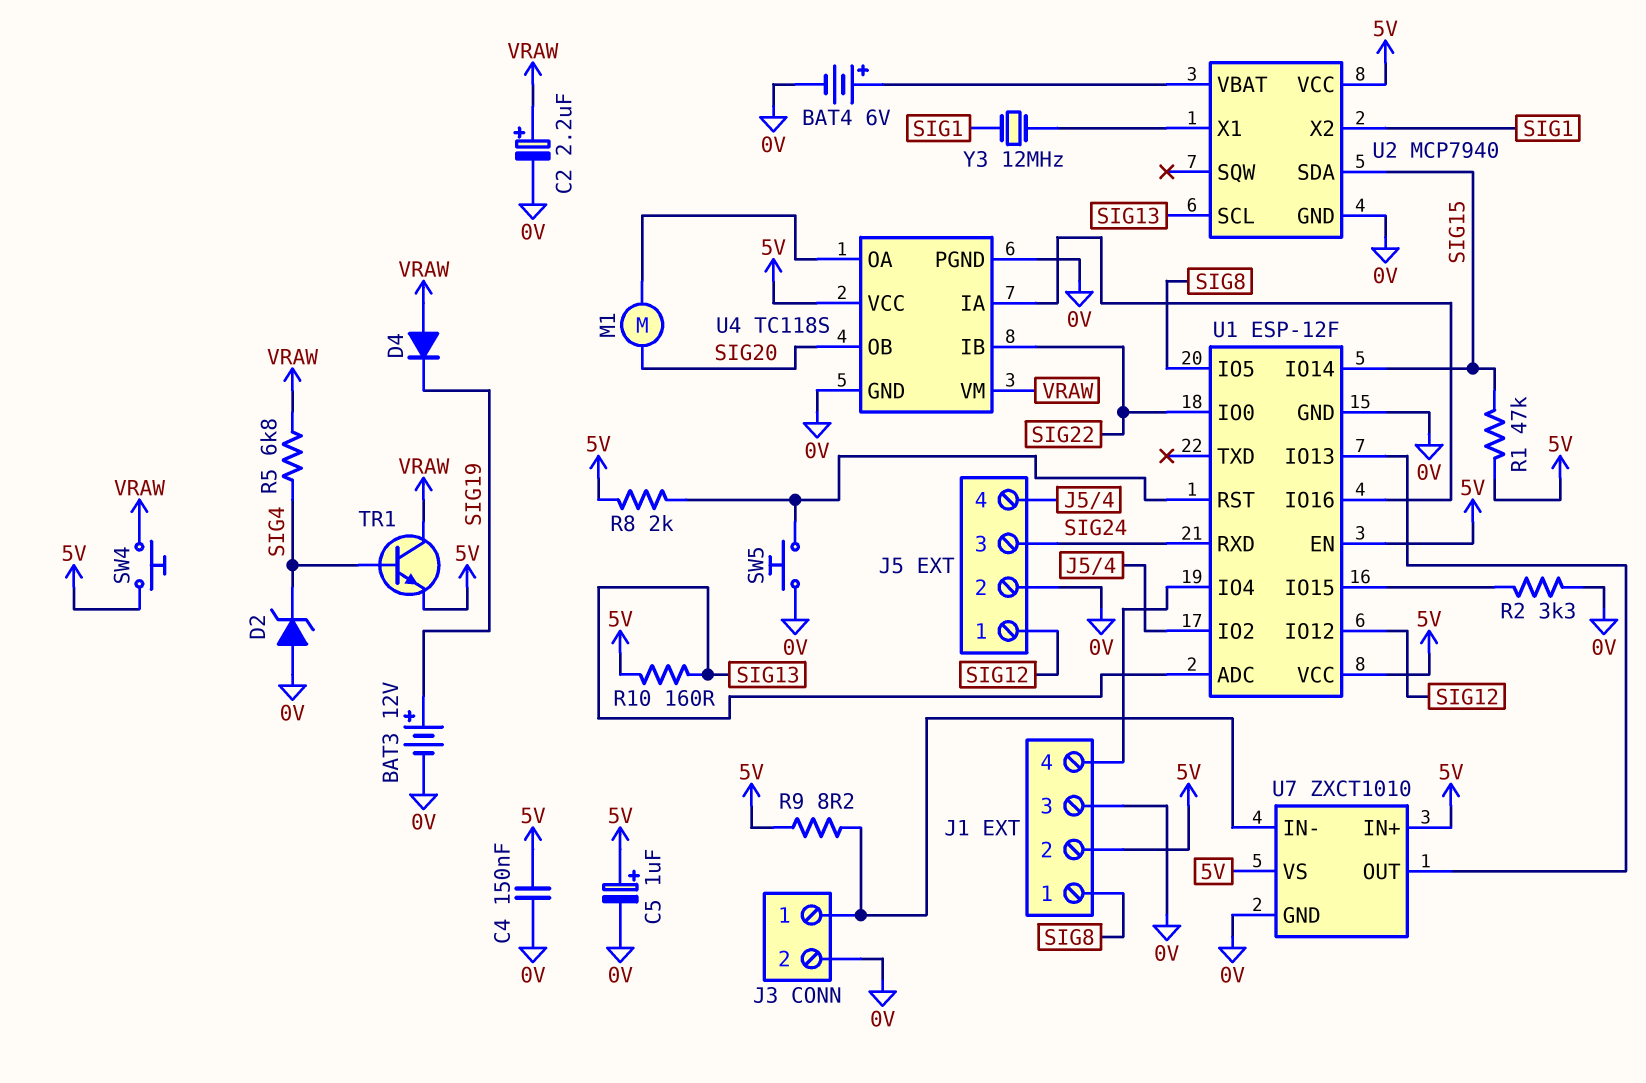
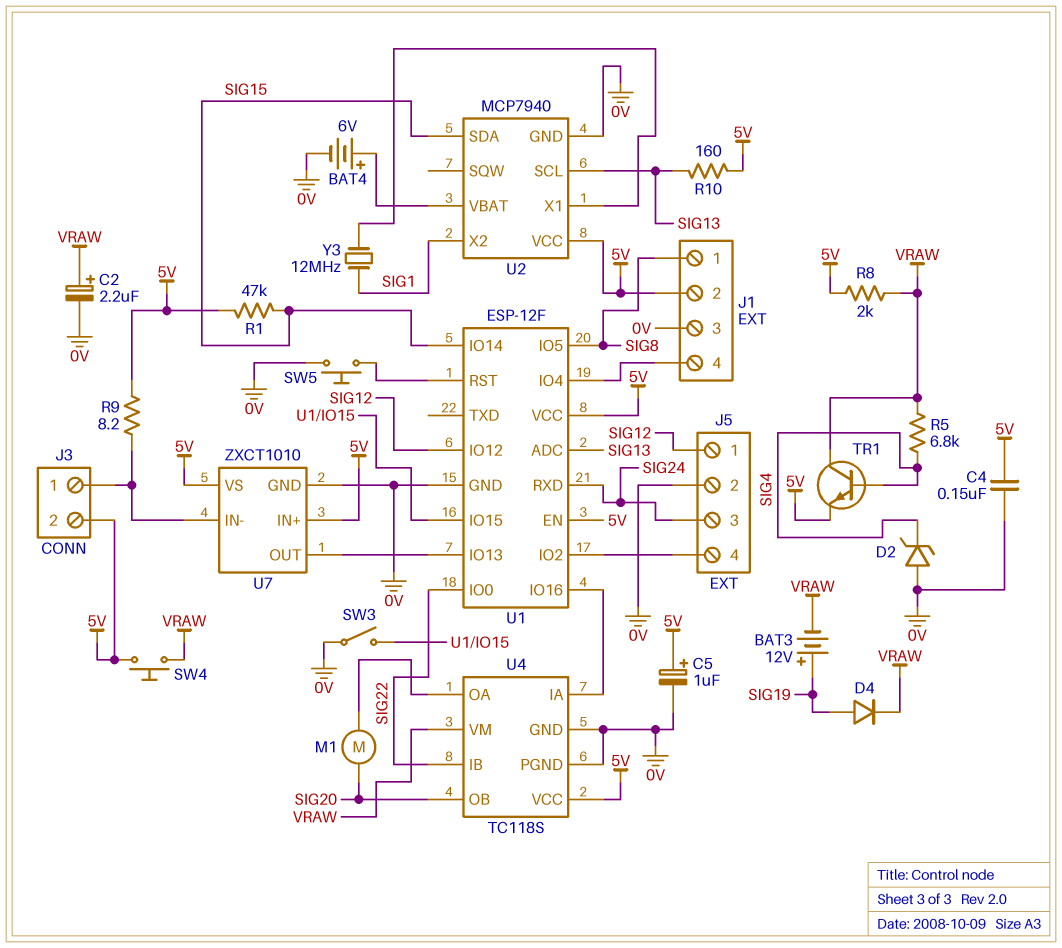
BAT3: 12V (plus SIG19, minus 0V) -> 12V (plus SIG19, minus VRAW)
D4: diode (A VRAW, K SIG19) -> diode (A SIG19, K VRAW)
J3 pin 2: 0V -> 5V
R2: 3.3k (0V, U1/IO15) -> none
R8: 2k (5V, U1/RST) -> 2k (5V, VRAW)
SW3: none -> switch (0V, U1/IO15)

